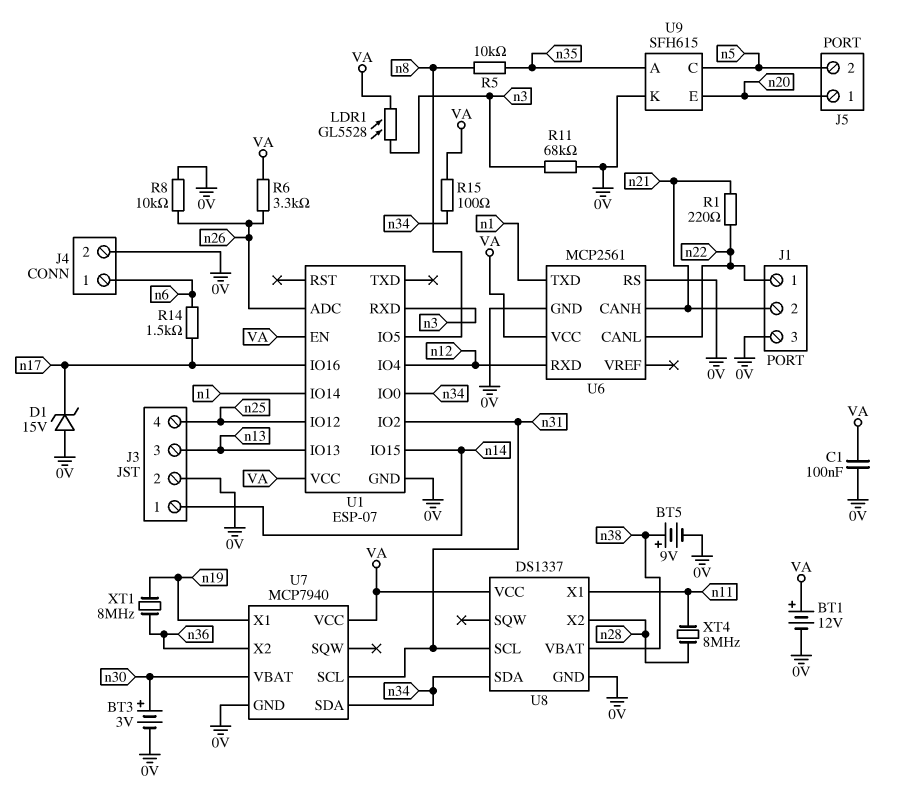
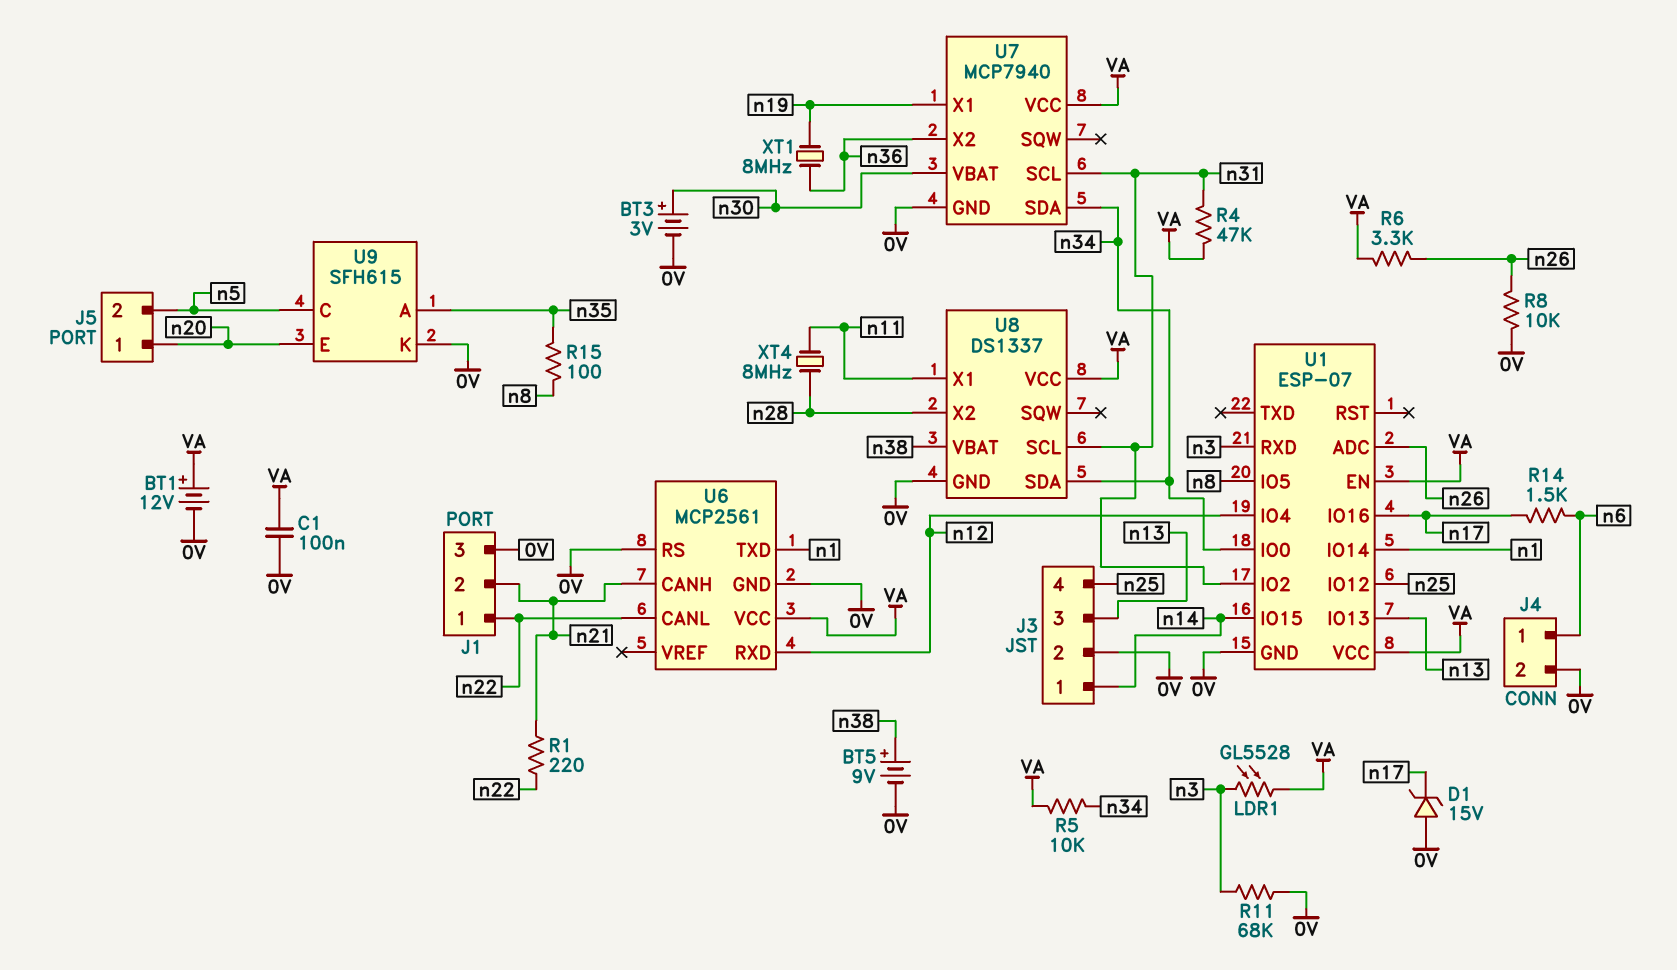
R4: none -> 47k (VA, n31)
R5: 10k (n8, n35) -> 10k (VA, n34)
R15: 100 (VA, n34) -> 100 (n8, n35)

